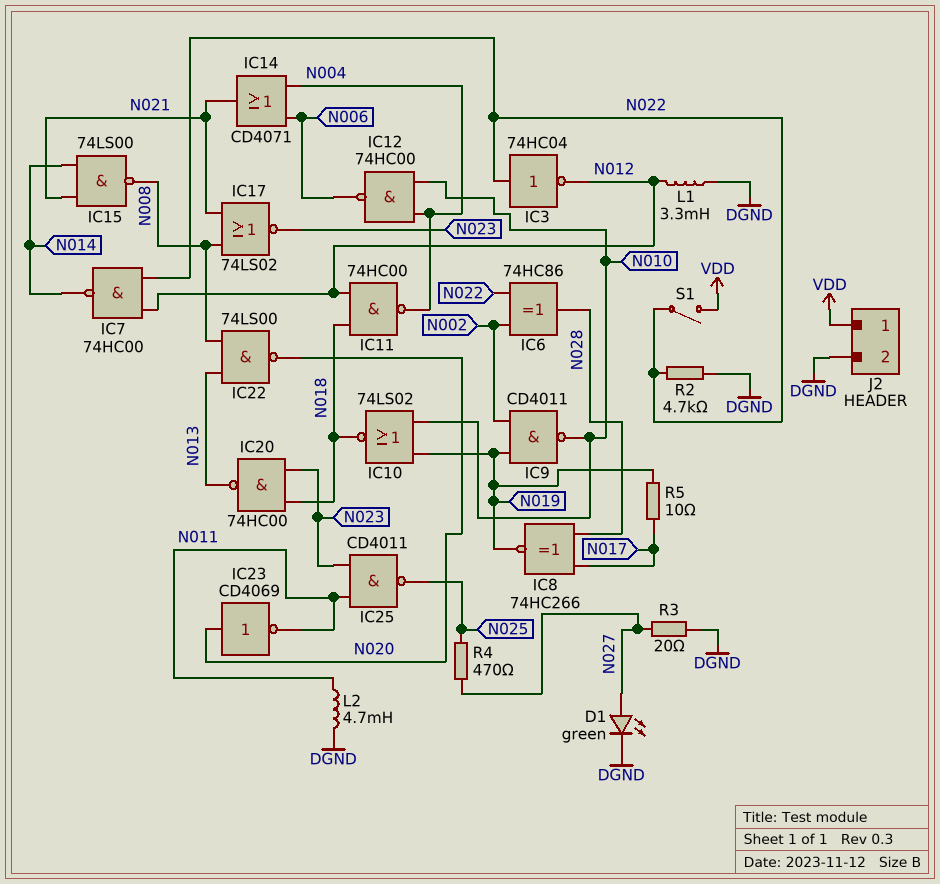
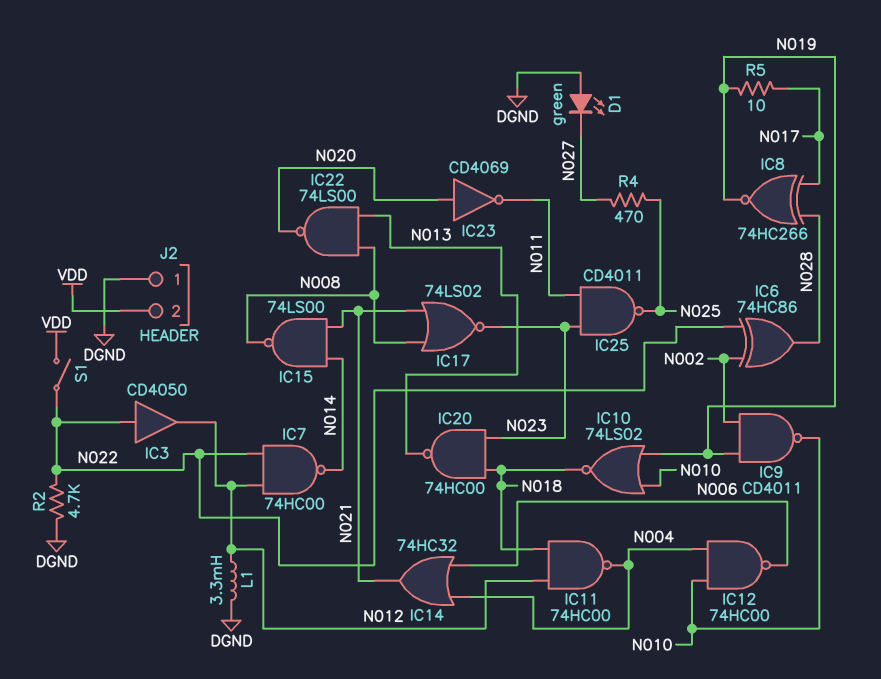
D1: LED green (A N027, K DGND) -> LED green (A DGND, K N027)
IC3: NOT 74HC04 (in N022, out N012) -> buffer CD4050 (in N022, out N012)
IC14: OR CD4071 (in N004, in N006, out N021) -> OR 74HC32 (in N004, in N006, out N021)
J2 pin 1: VDD -> DGND
J2 pin 2: DGND -> VDD
L2: 4.7mH (DGND, N011) -> none
R3: 20 (DGND, N027) -> none

